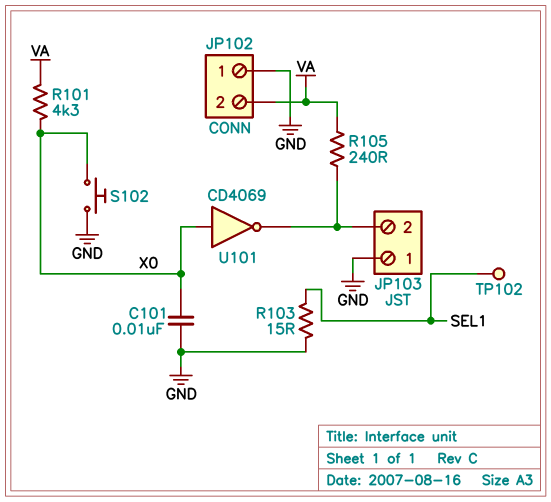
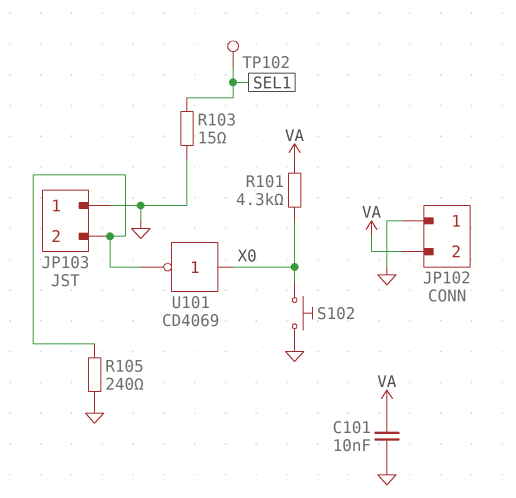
C101: 10nF (GND, X0) -> 10nF (GND, VA)
R105: 240 (JP103/2, VA) -> 240 (GND, JP103/2)

